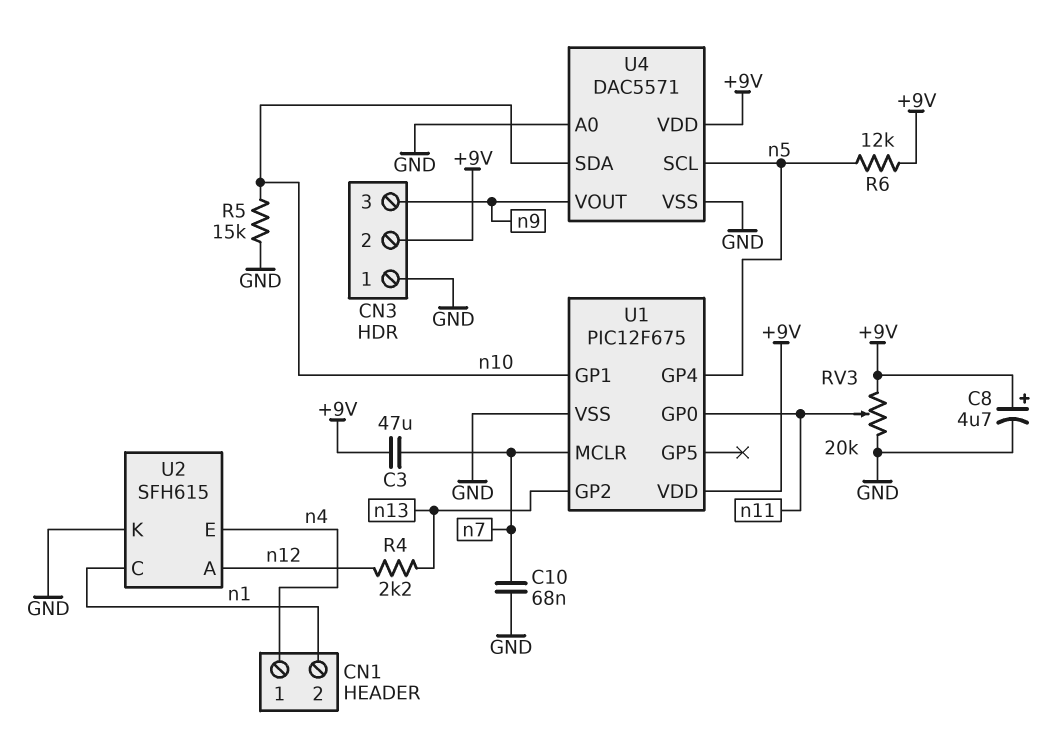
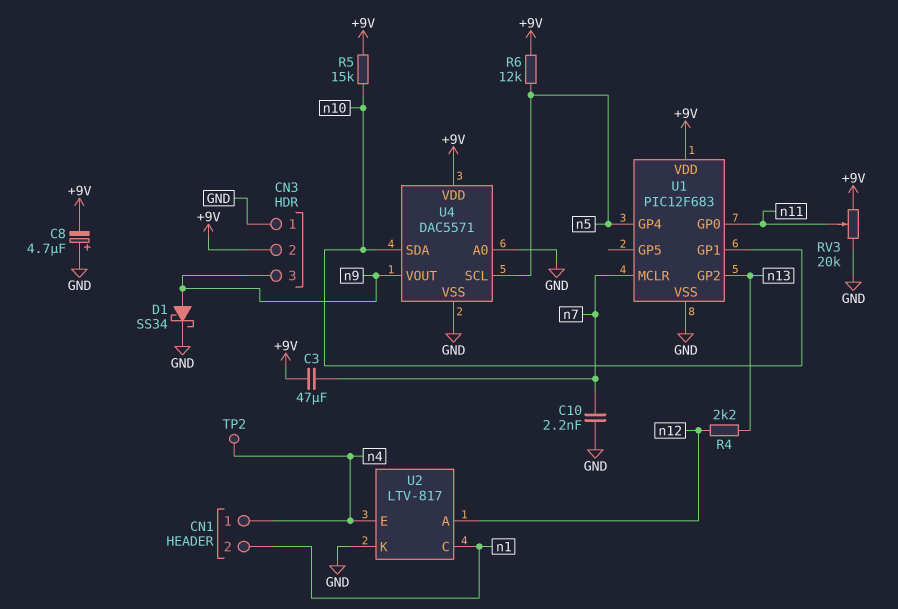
C8: 4.7uF (plus +9V, minus GND) -> 4.7uF (plus GND, minus +9V)
C10: 68nF (GND, n7) -> 2.2nF (GND, n7)
D1: none -> schottky SS34 (A n9, K GND)
R5: 15k (GND, n10) -> 15k (+9V, n10)
TP2: none -> test point (n4)
U1: PIC12F675 -> PIC12F683
U2: SFH615 -> LTV-817

